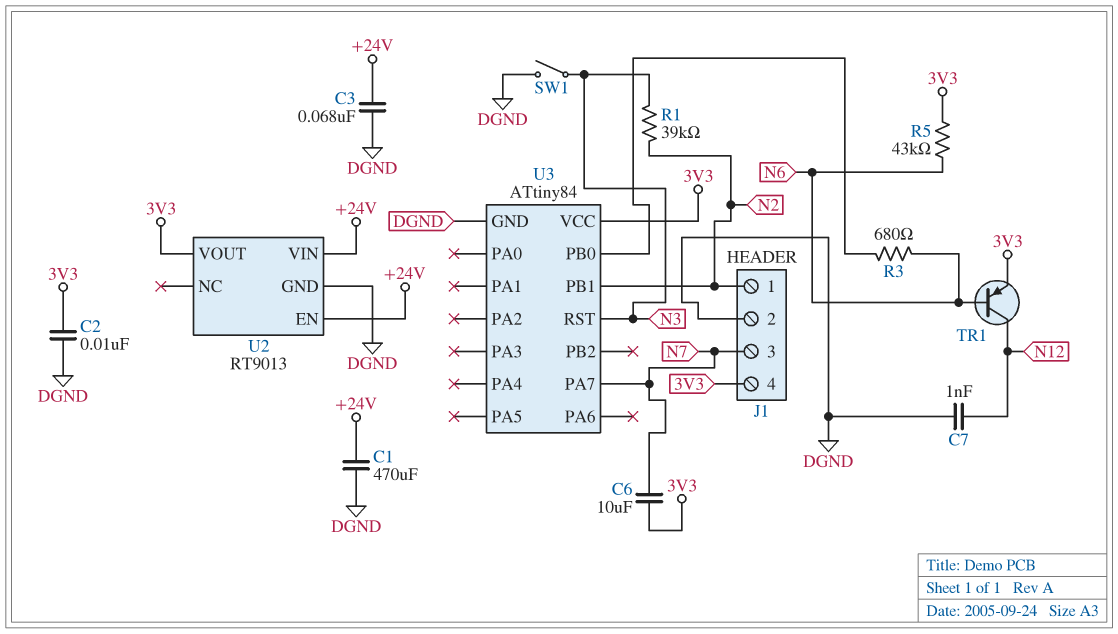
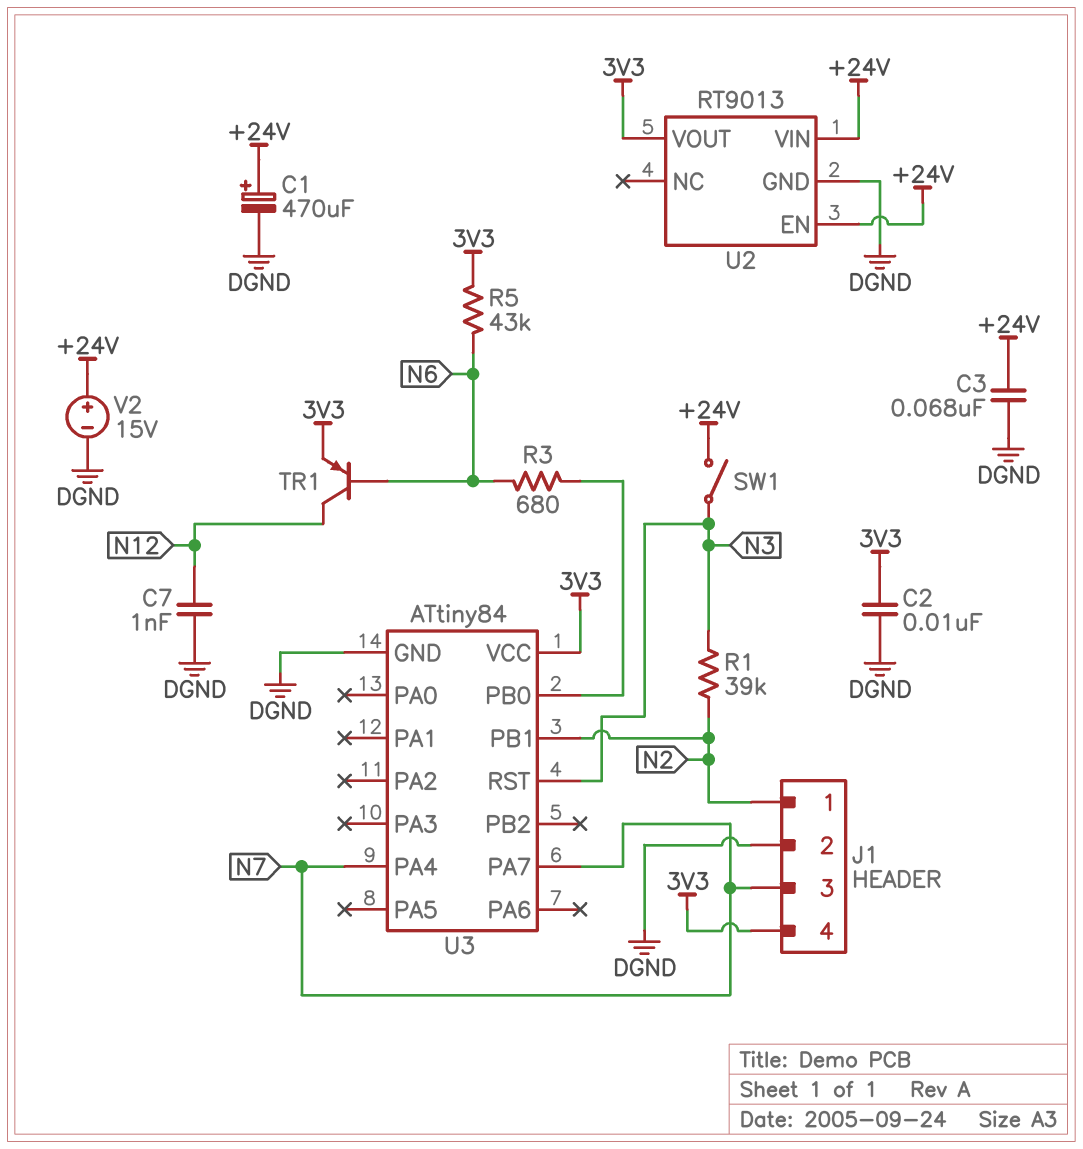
C1: 470uF (+24V, DGND) -> 470uF (plus +24V, minus DGND)
C6: 10uF (3V3, N7) -> none
SW1: switch (DGND, N3) -> switch (+24V, N3)
U3 pin PA4: none -> N7
V2: none -> 15V (plus +24V, minus DGND)

